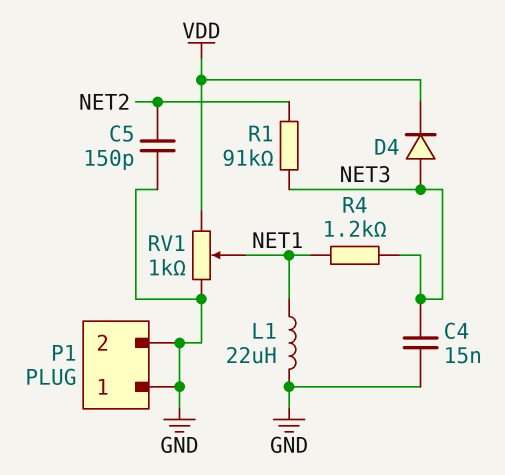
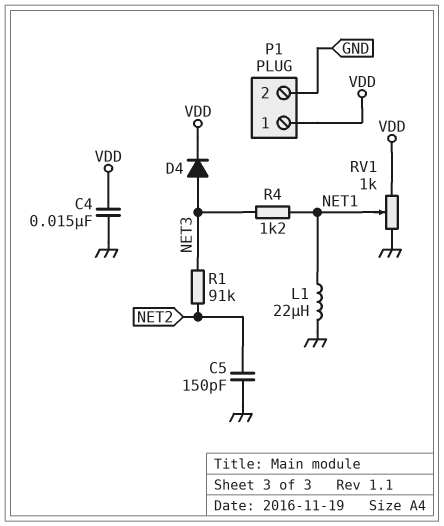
C4: 15nF (GND, NET3) -> 15nF (GND, VDD)
P1 pin 1: GND -> VDD

